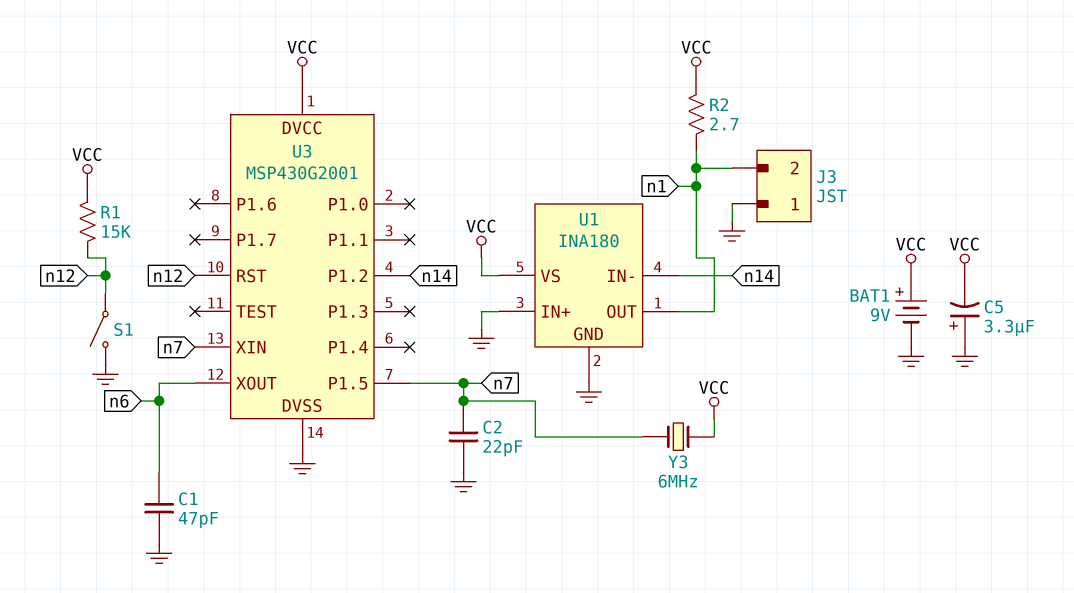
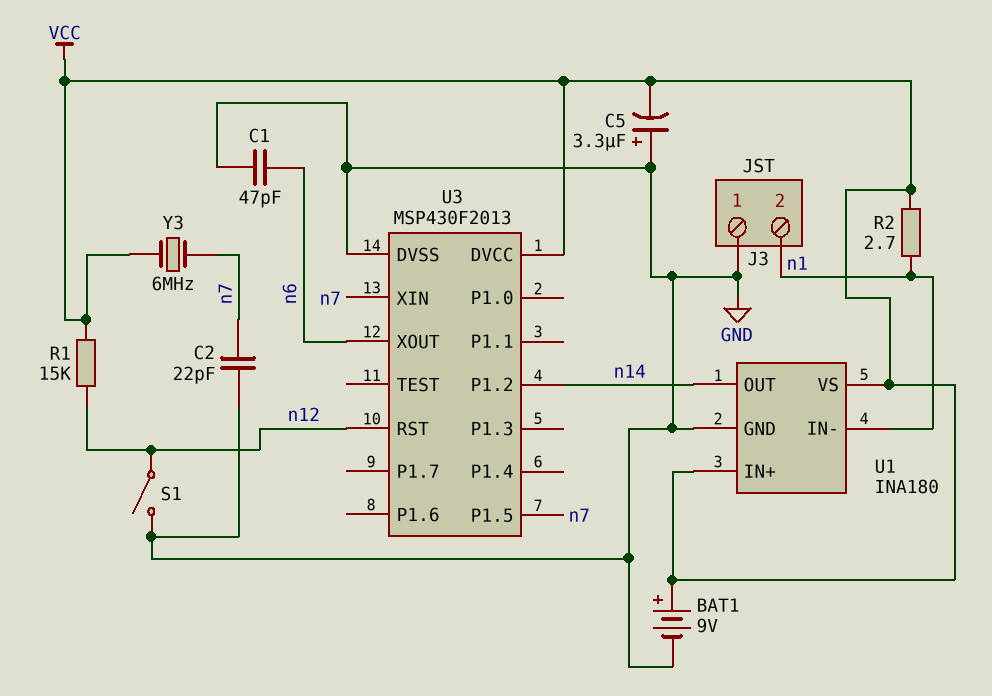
U1 pin IN+: GND -> VCC
U1 pin IN-: n14 -> n1
U1 pin OUT: n1 -> n14
U3: MSP430G2001 -> MSP430F2013

